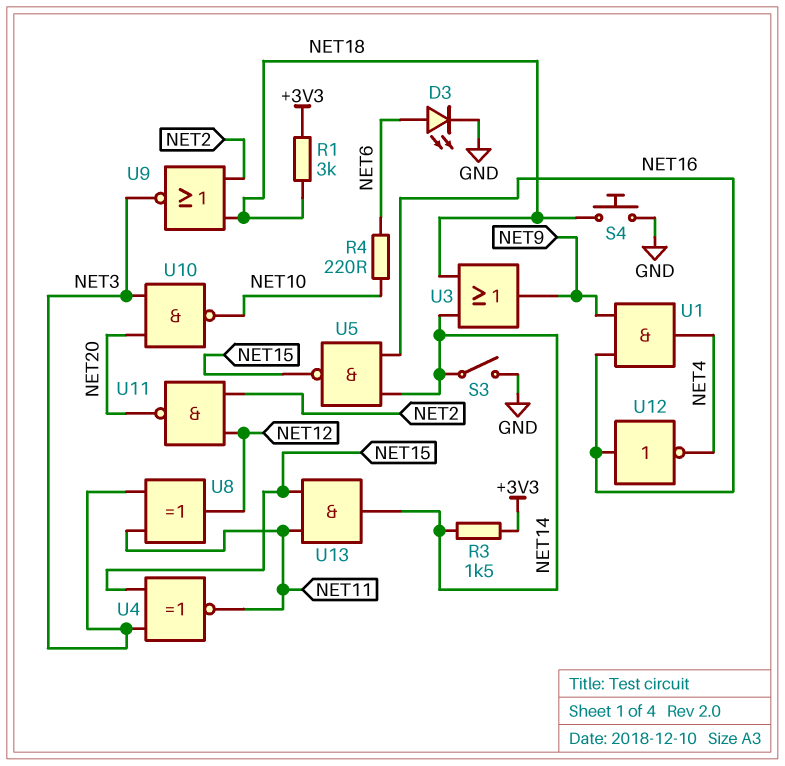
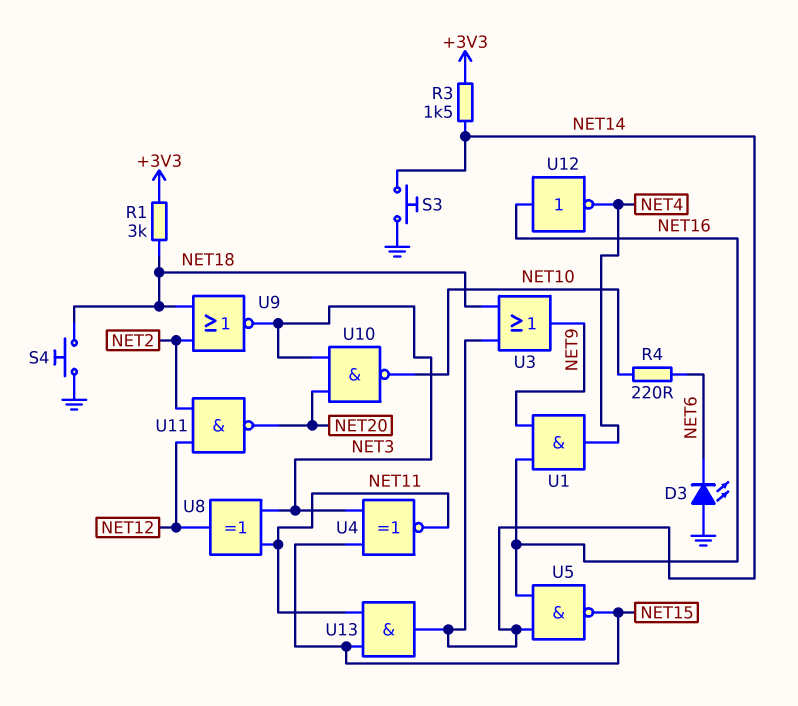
D3: LED (A NET6, K GND) -> LED (A GND, K NET6)
S3: switch (GND, NET14) -> button (GND, NET14)

